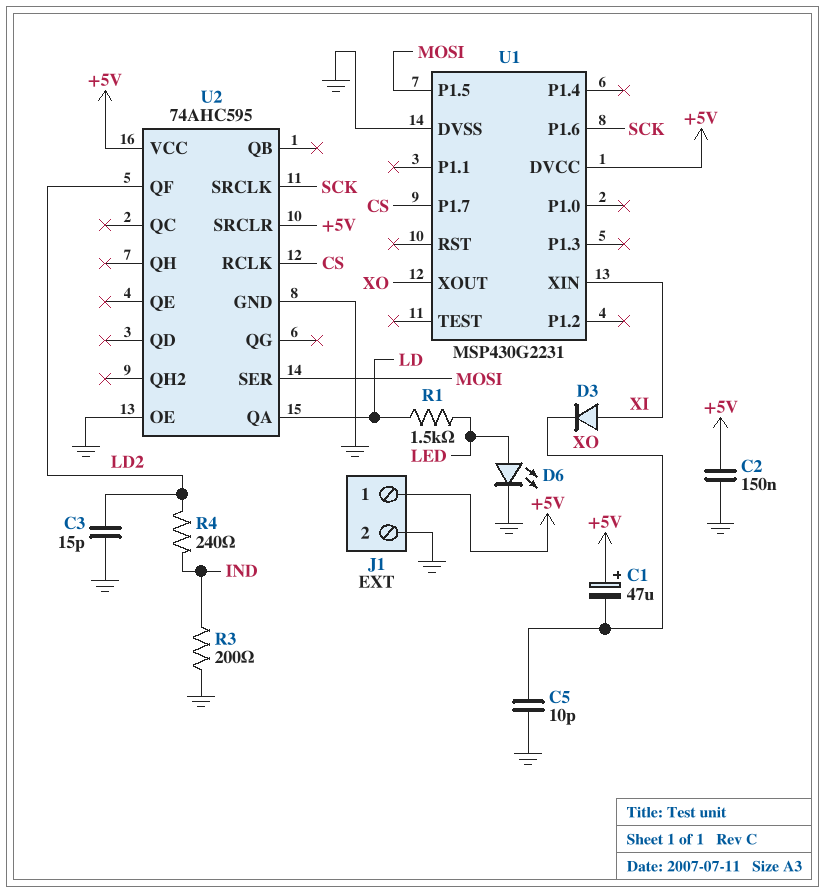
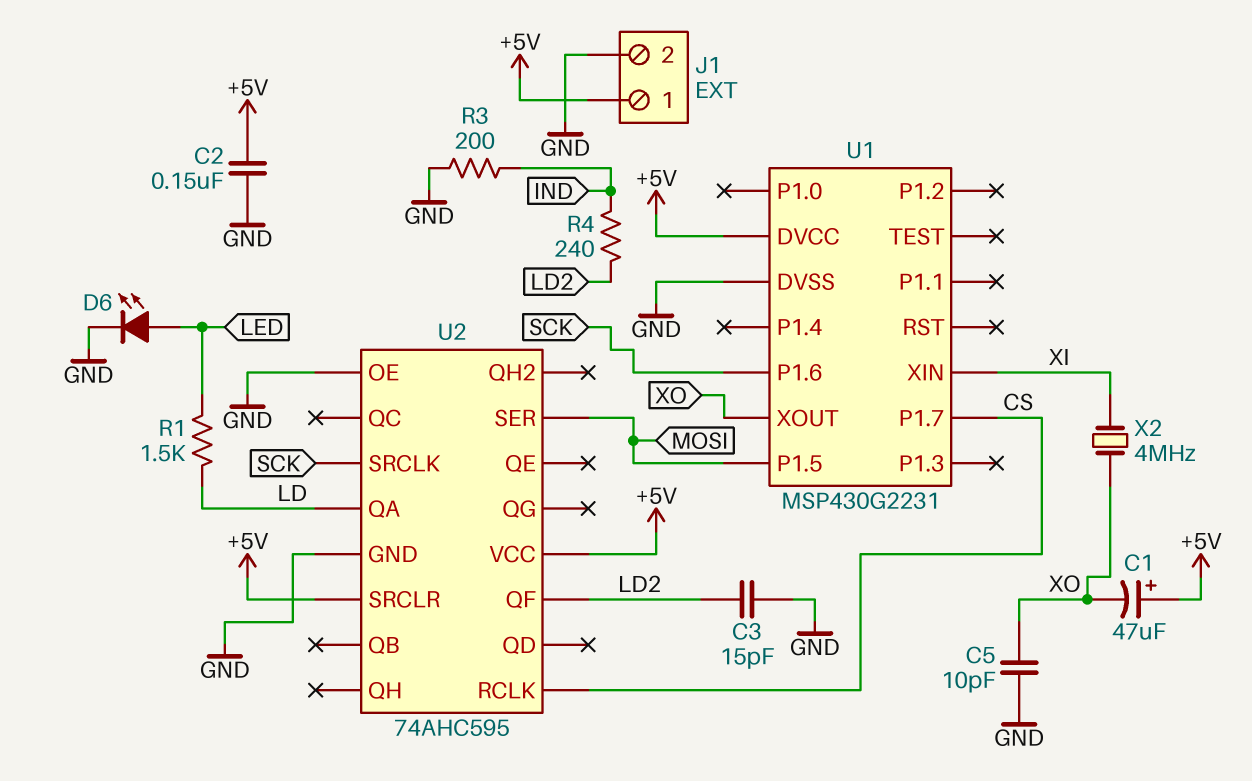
D3: diode (A XI, K XO) -> none
X2: none -> 4MHz (XI, XO)

